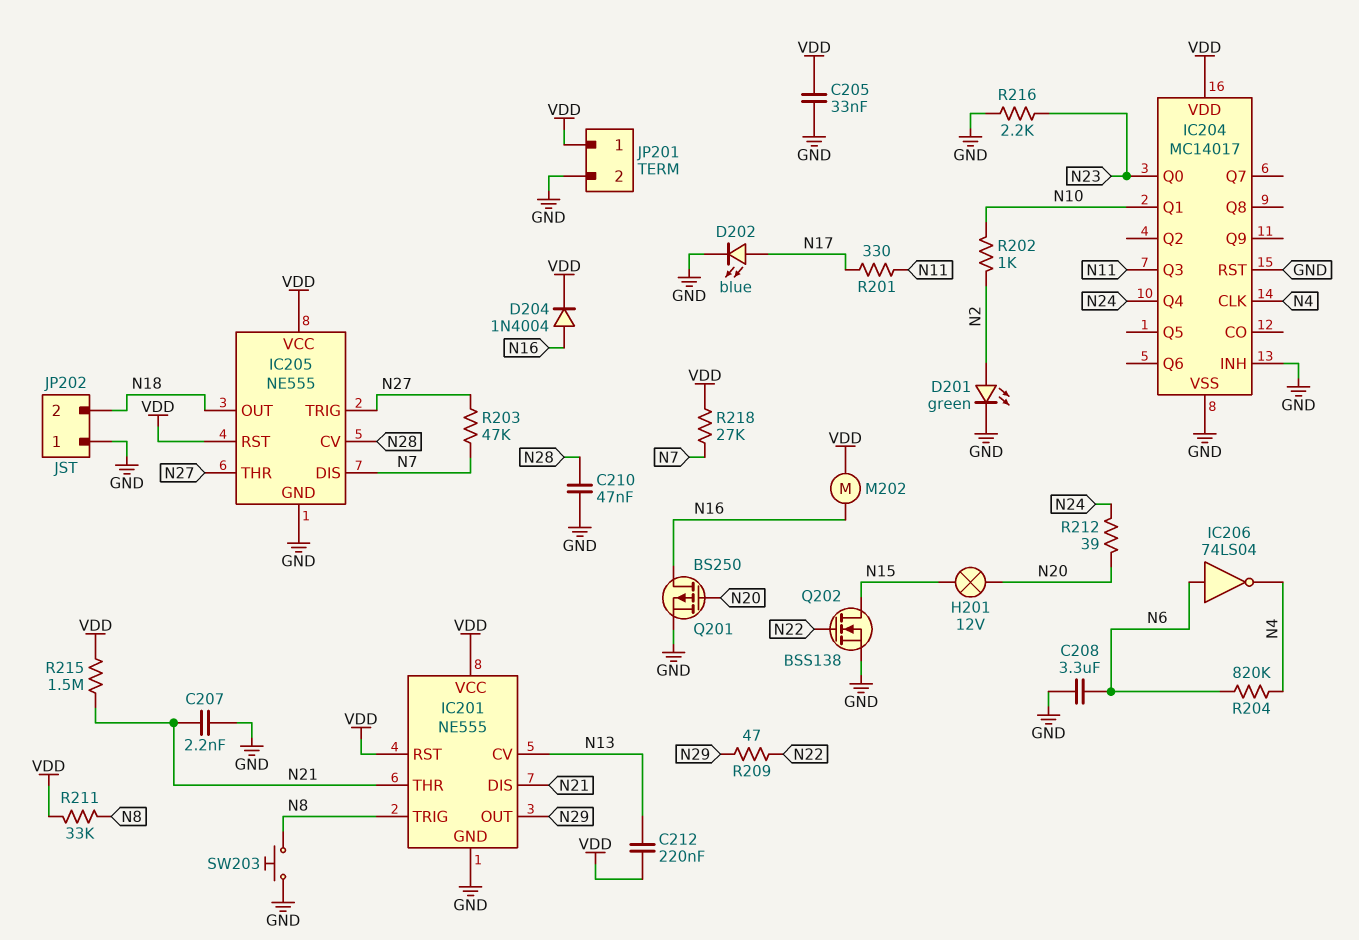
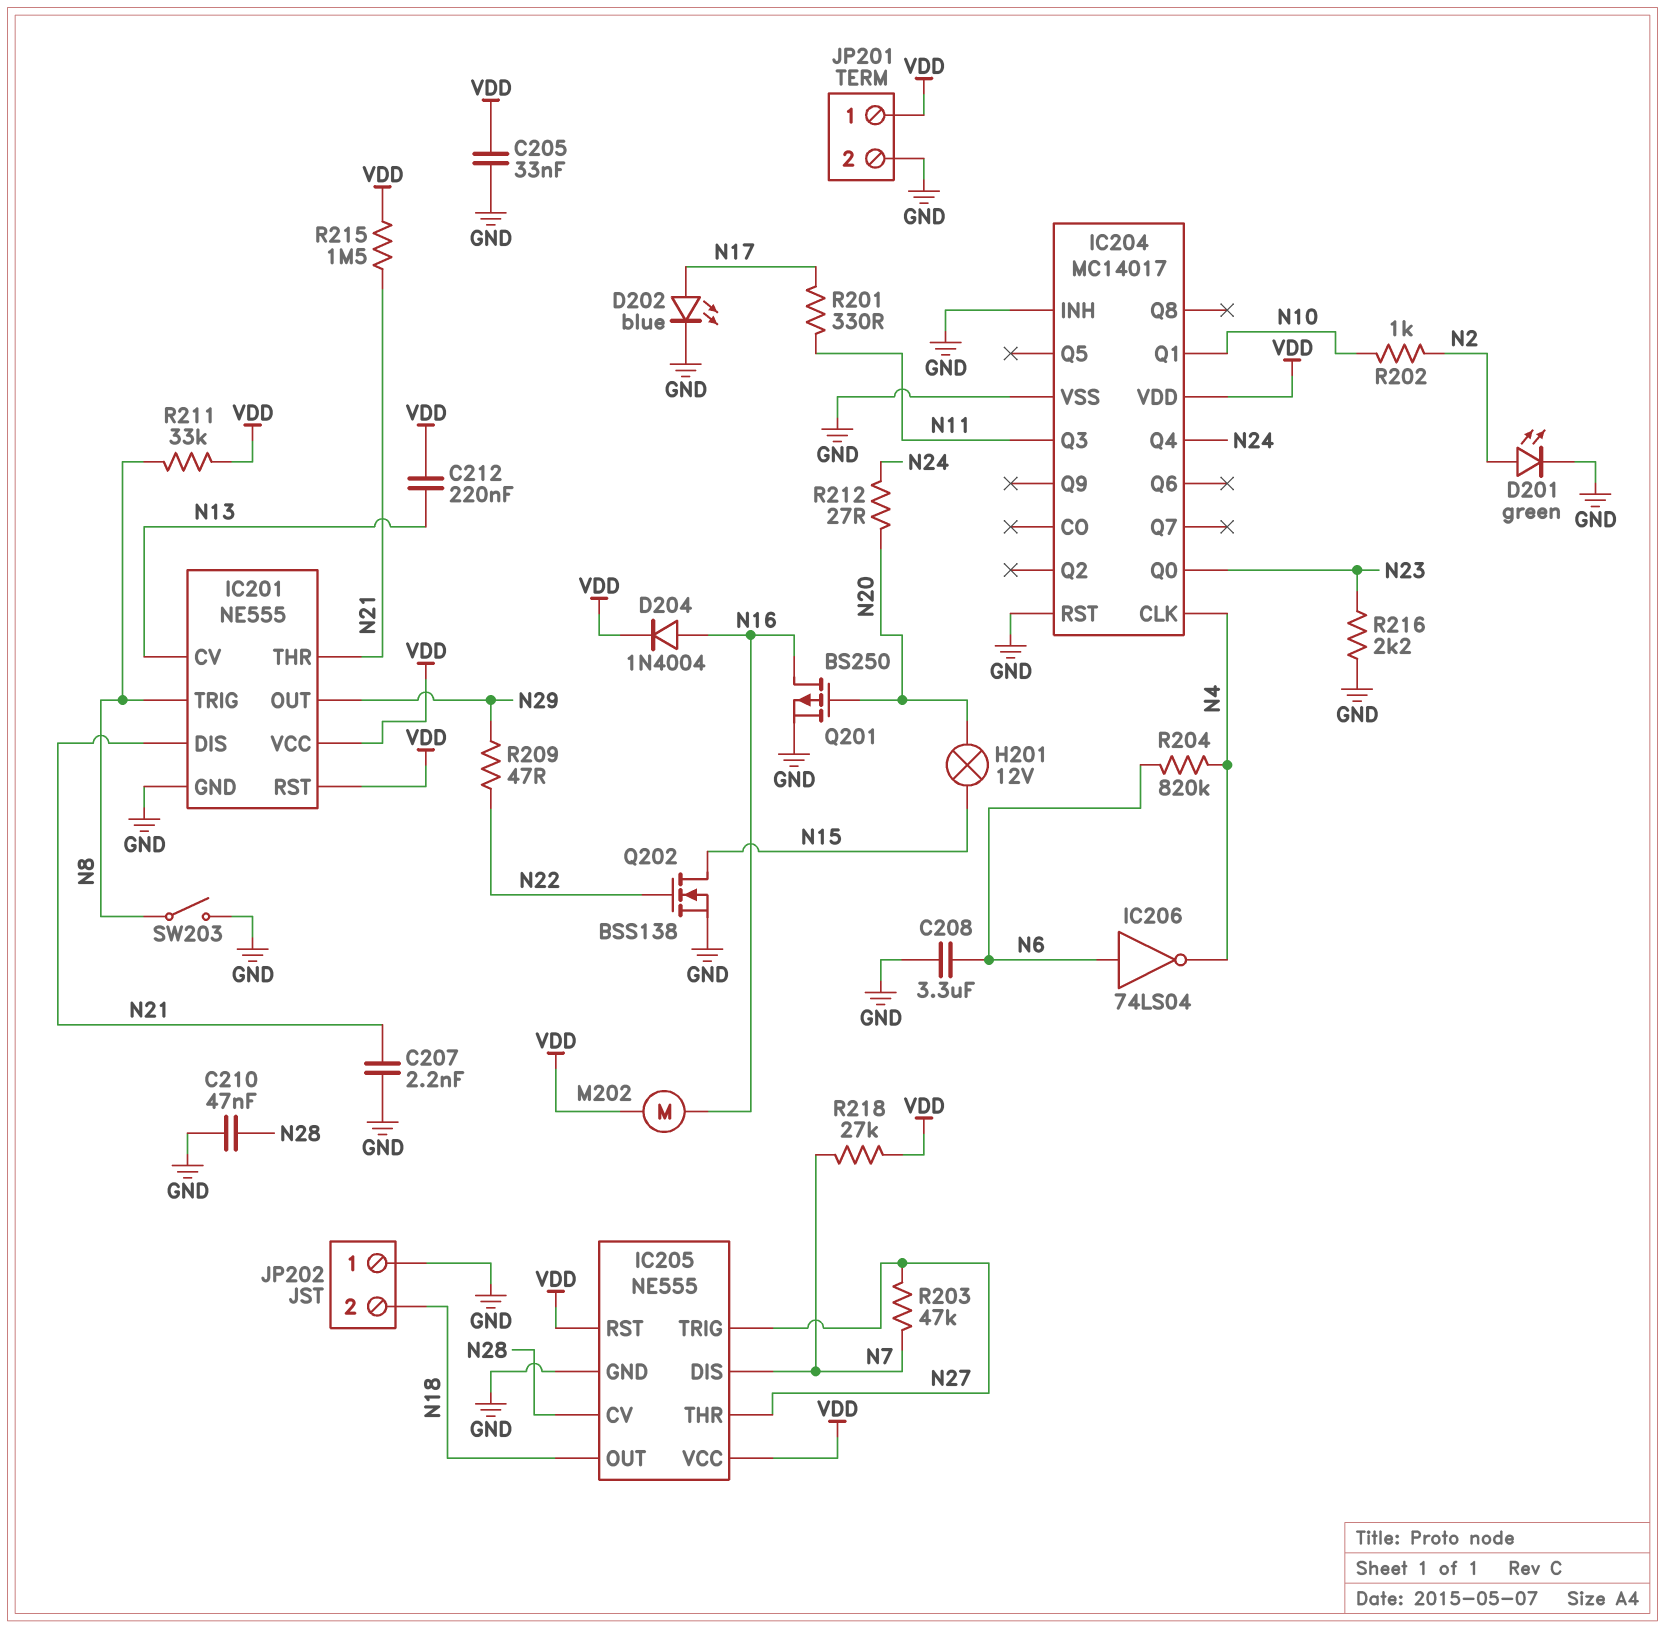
R212: 39 (N20, N24) -> 27 (N20, N24)
SW203: button (GND, N8) -> switch (GND, N8)

